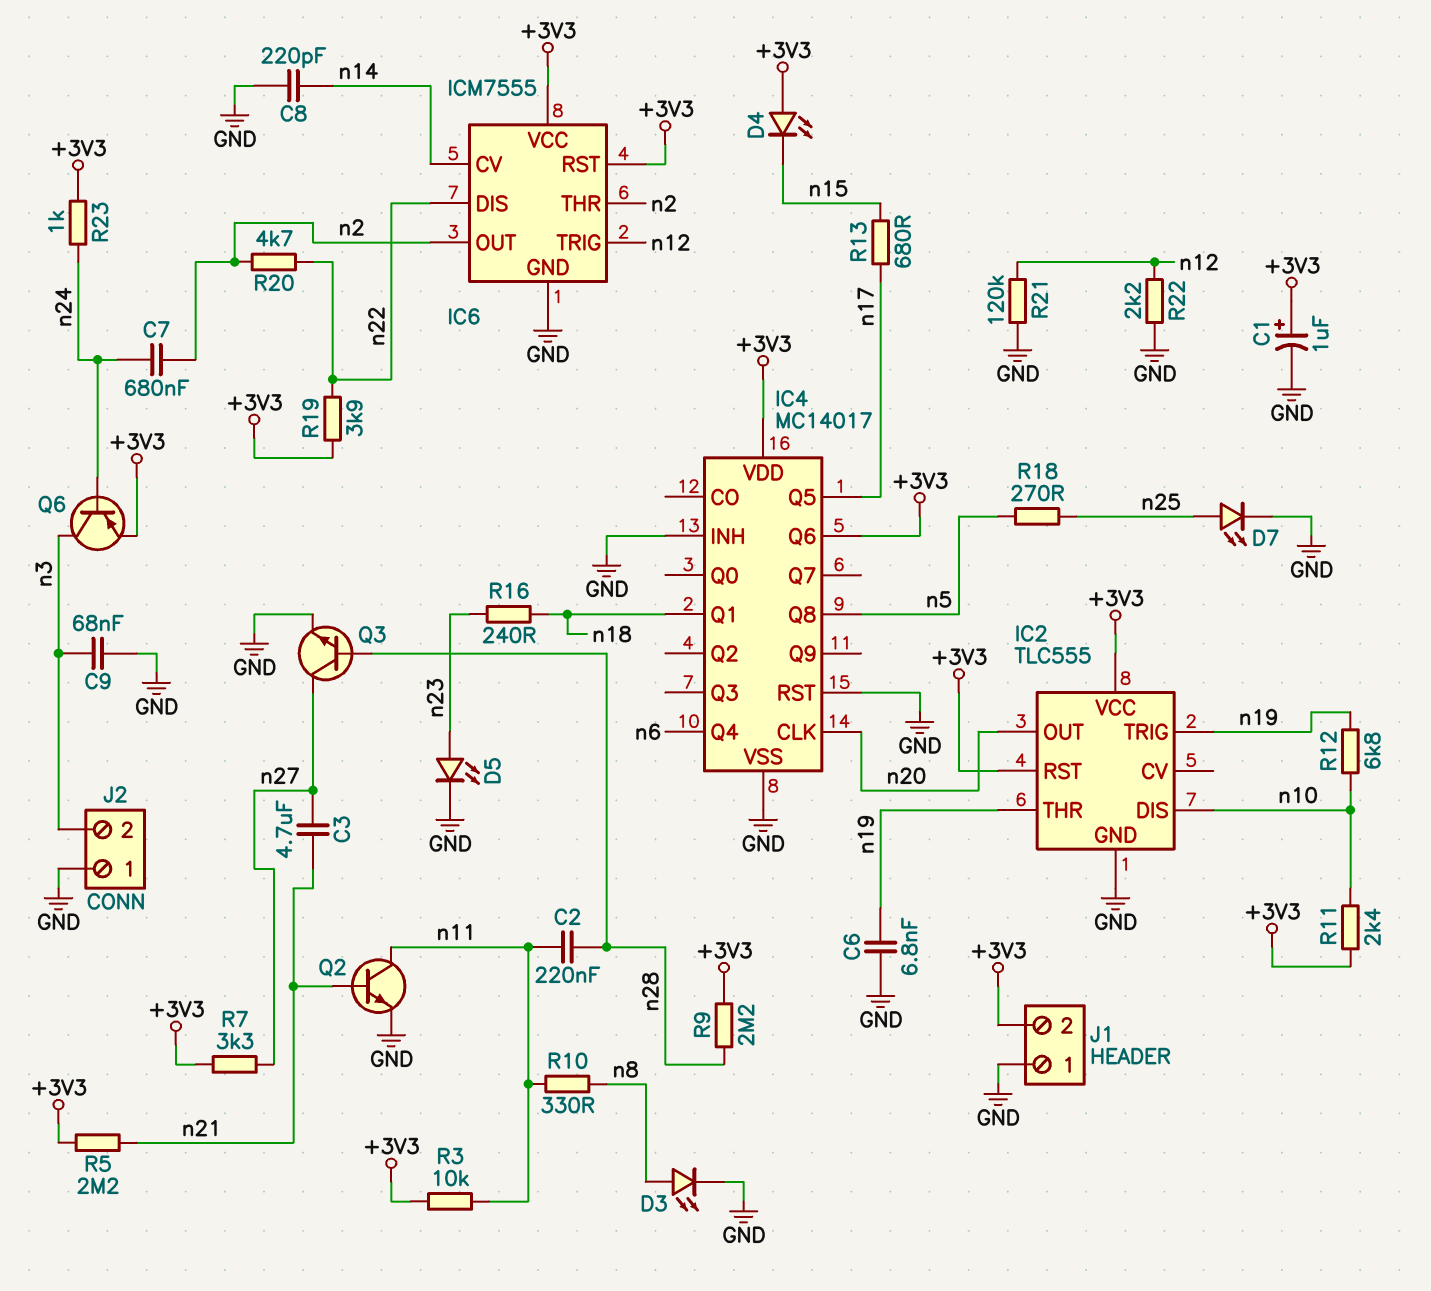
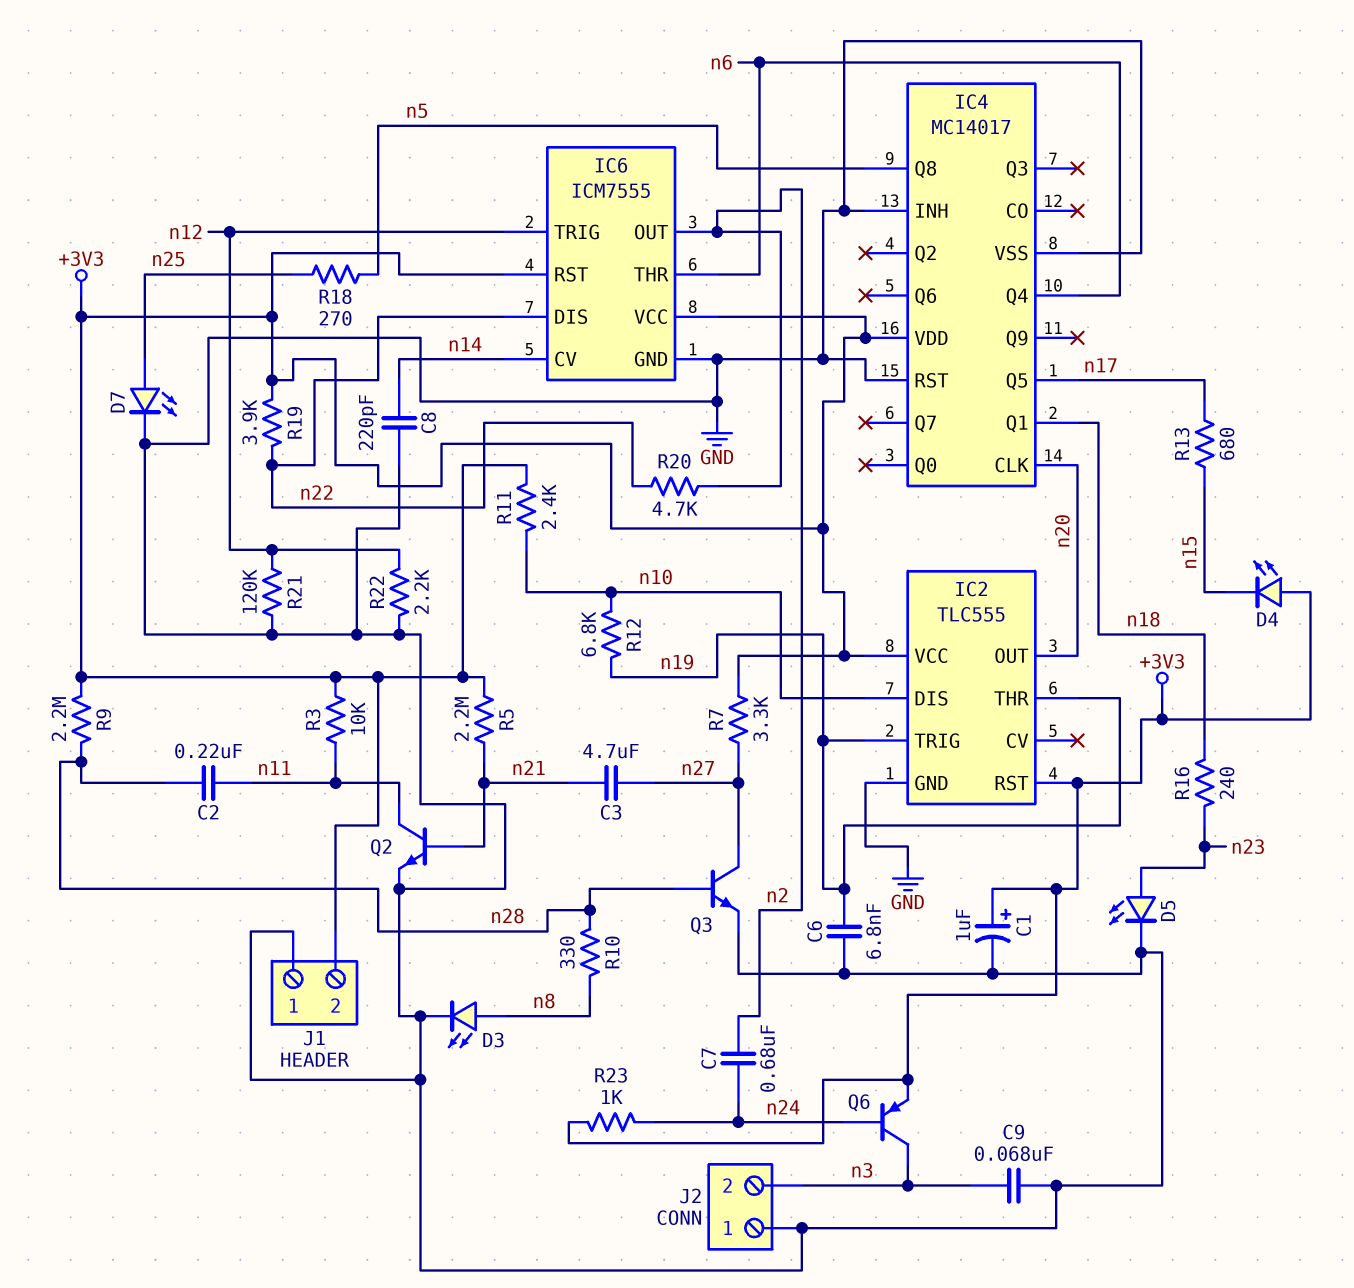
IC4 pin Q6: +3V3 -> none
IC6 pin THR: n2 -> n6
R10: 330 (n8, n11) -> 330 (n8, n28)

